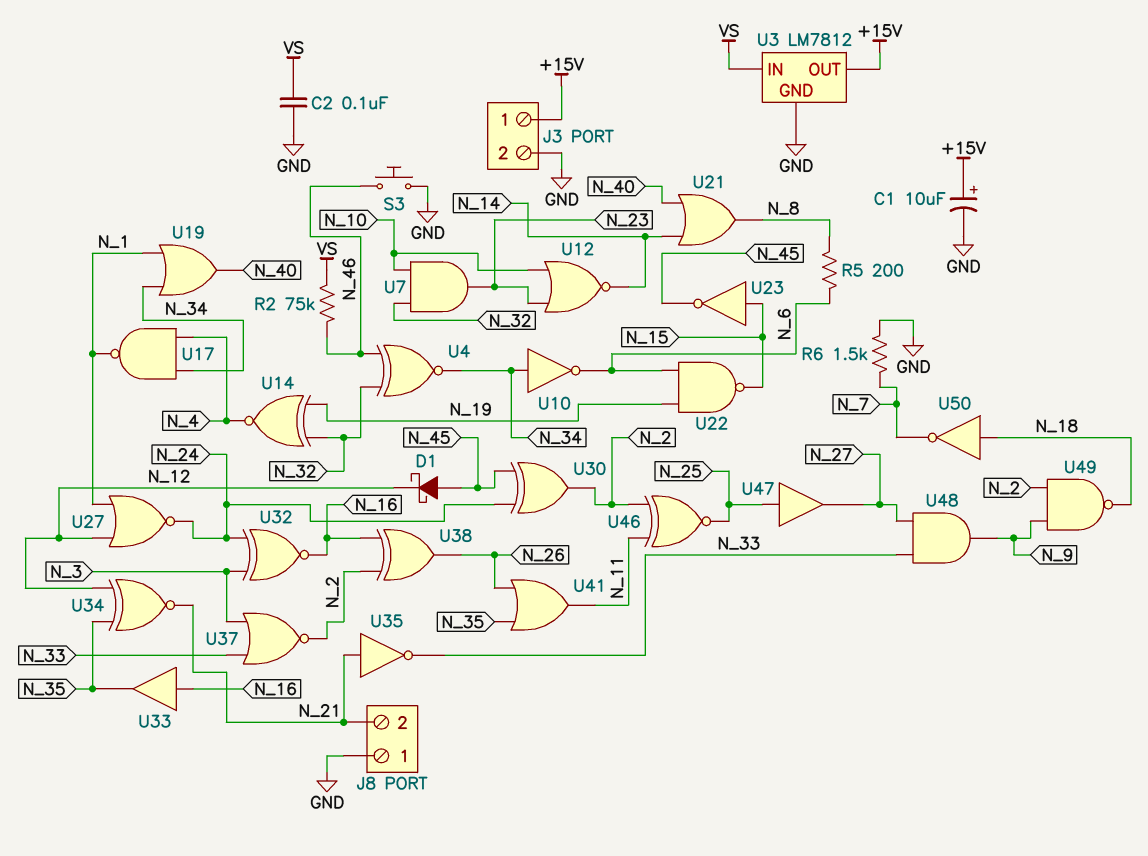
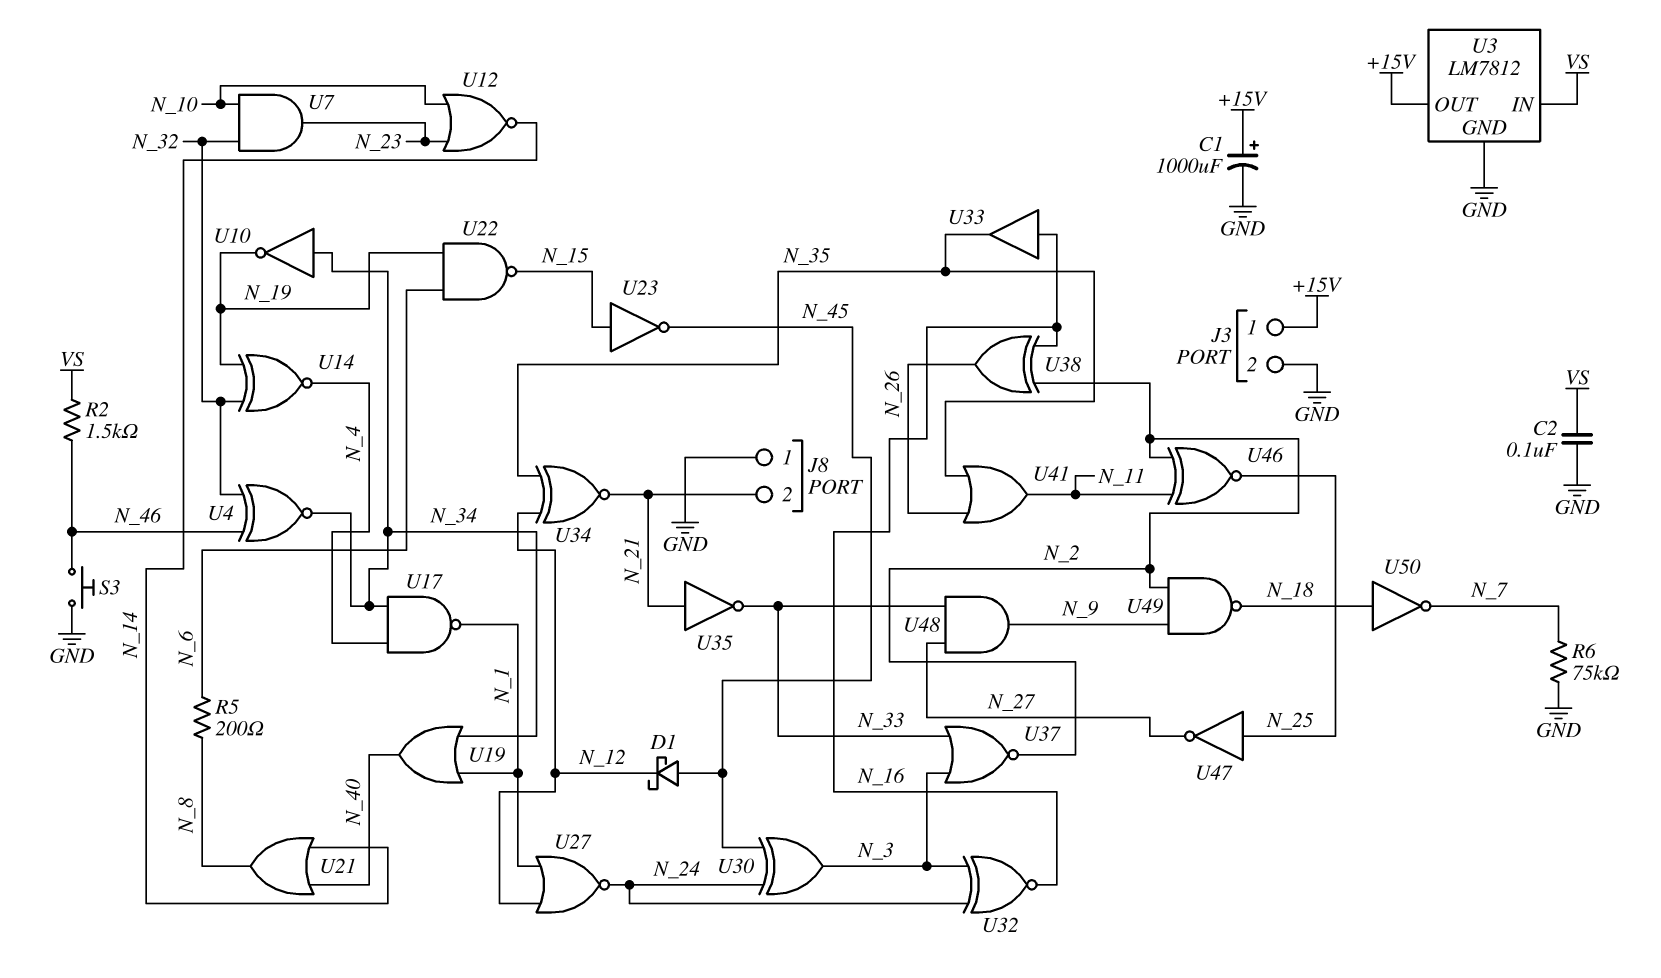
C1: 10uF (plus +15V, minus GND) -> 1000uF (plus +15V, minus GND)
R2: 75k (N_46, VS) -> 1.5k (N_46, VS)
R6: 1.5k (GND, N_7) -> 75k (GND, N_7)
U10: NOT (in N_34, out N_6) -> NOT (in N_34, out N_19)
U30: XOR (in N_24, in N_45, out N_2) -> XOR (in N_24, in N_45, out N_3)
U47: buffer (in N_25, out N_27) -> NOT (in N_25, out N_27)

